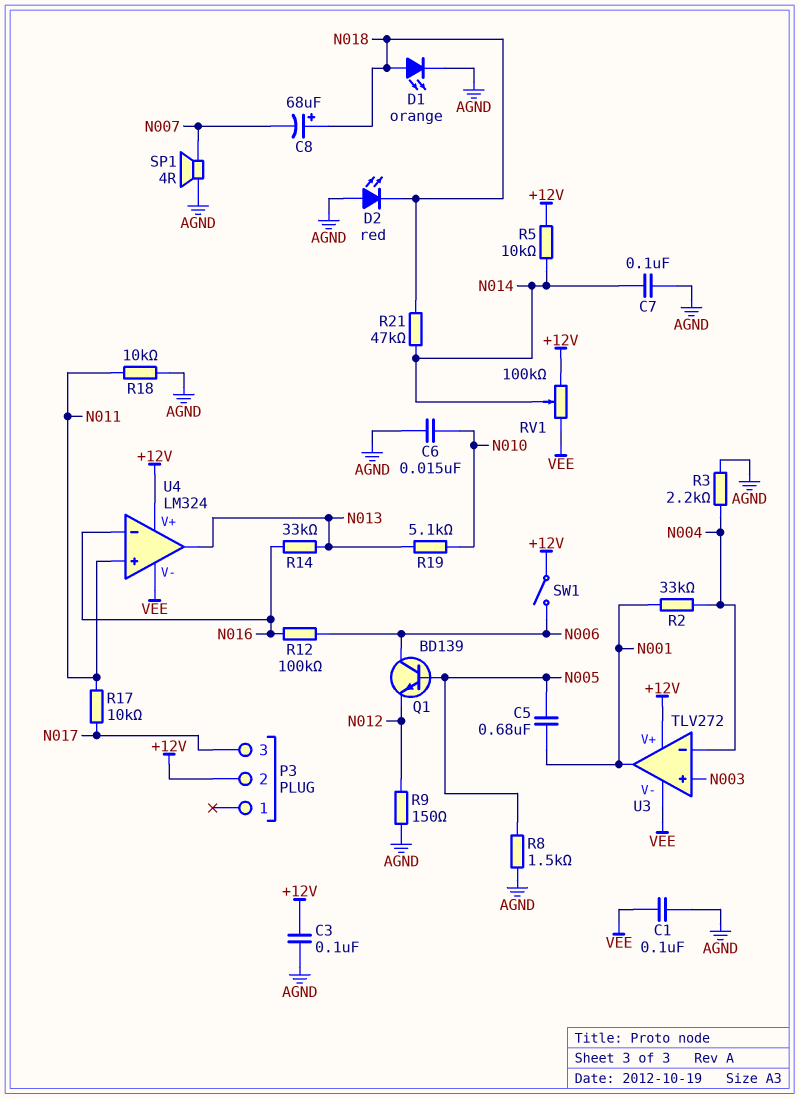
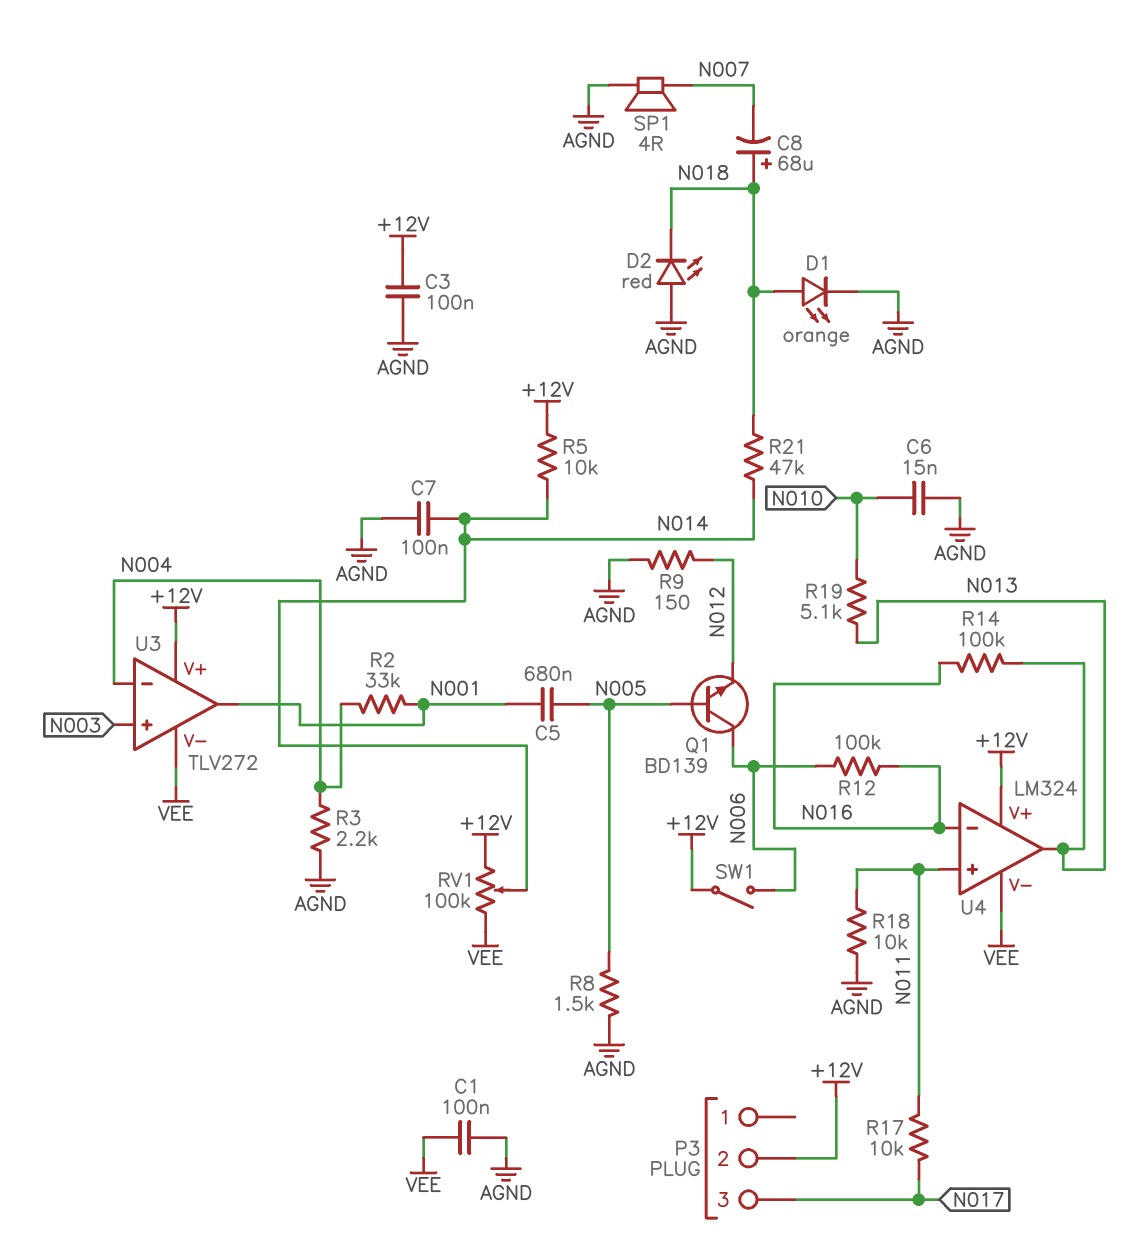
R14: 33k (N013, N016) -> 100k (N013, N016)

